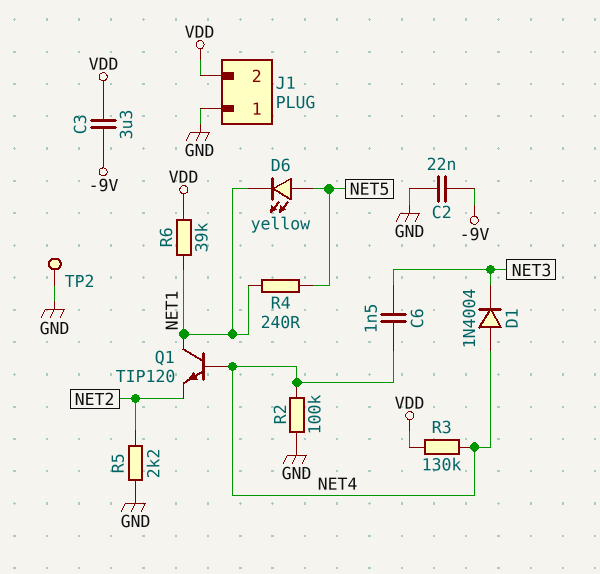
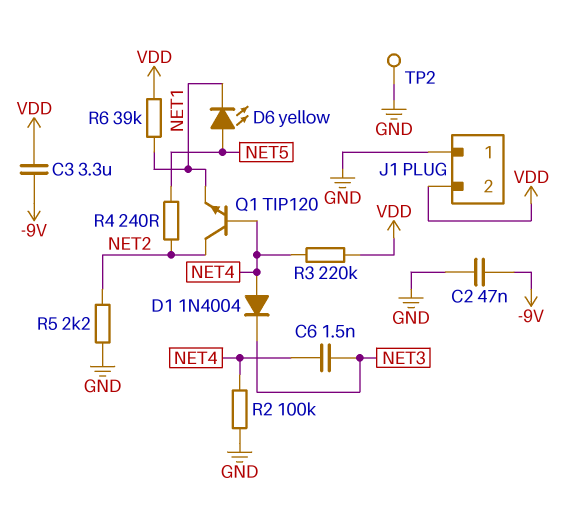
C2: 22nF (-9V, GND) -> 47nF (-9V, GND)
Q1: NPN TIP120 (B NET4, C NET1, E NET2) -> NPN TIP120 (B NET4, C NET2, E NET1)
R3: 130k (NET4, VDD) -> 220k (NET4, VDD)
R4: 240 (NET1, NET5) -> 240 (NET2, NET5)

